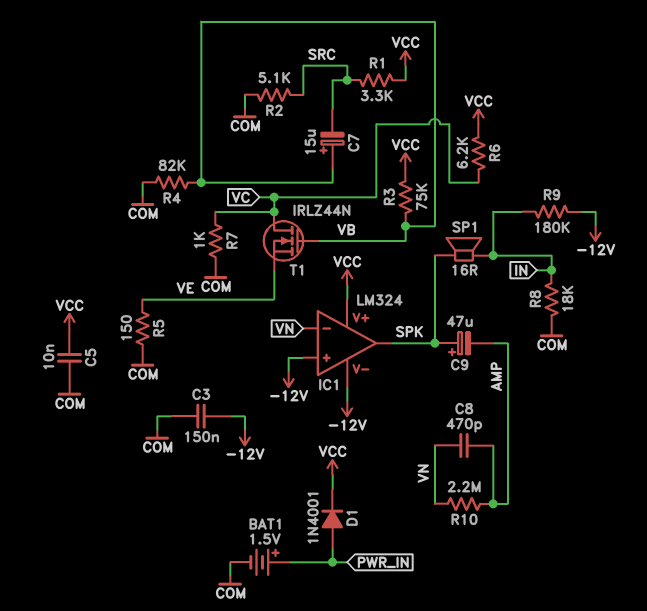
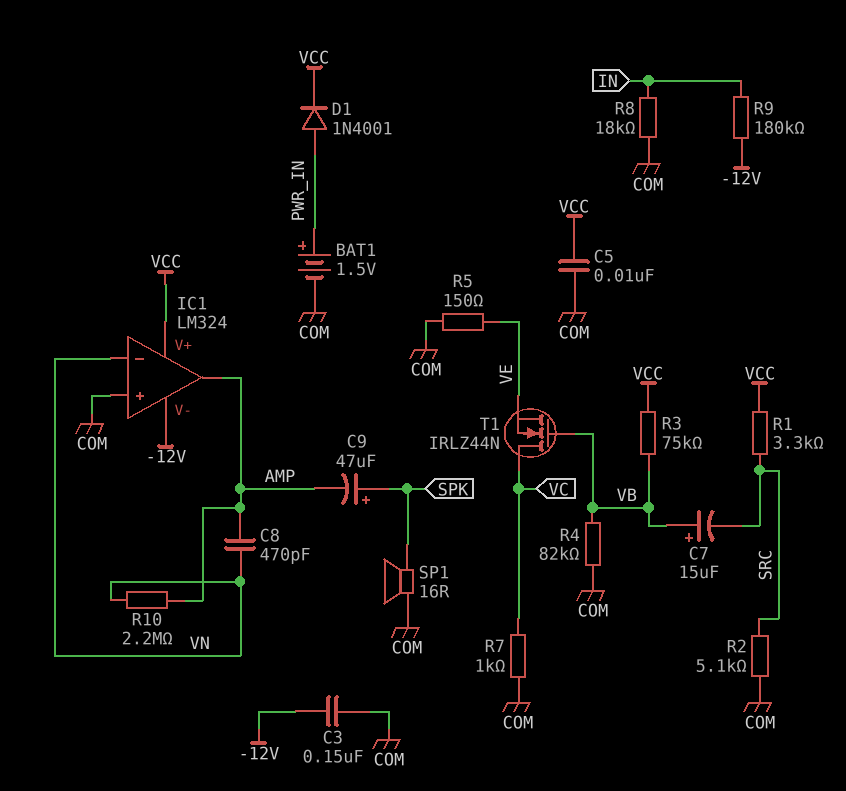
IC1 pin in+: -12V -> COM
IC1 pin out: SPK -> AMP
R6: 6.2k (VC, VCC) -> none
SP1: speaker 16R (IN, SPK) -> speaker 16R (COM, SPK)

